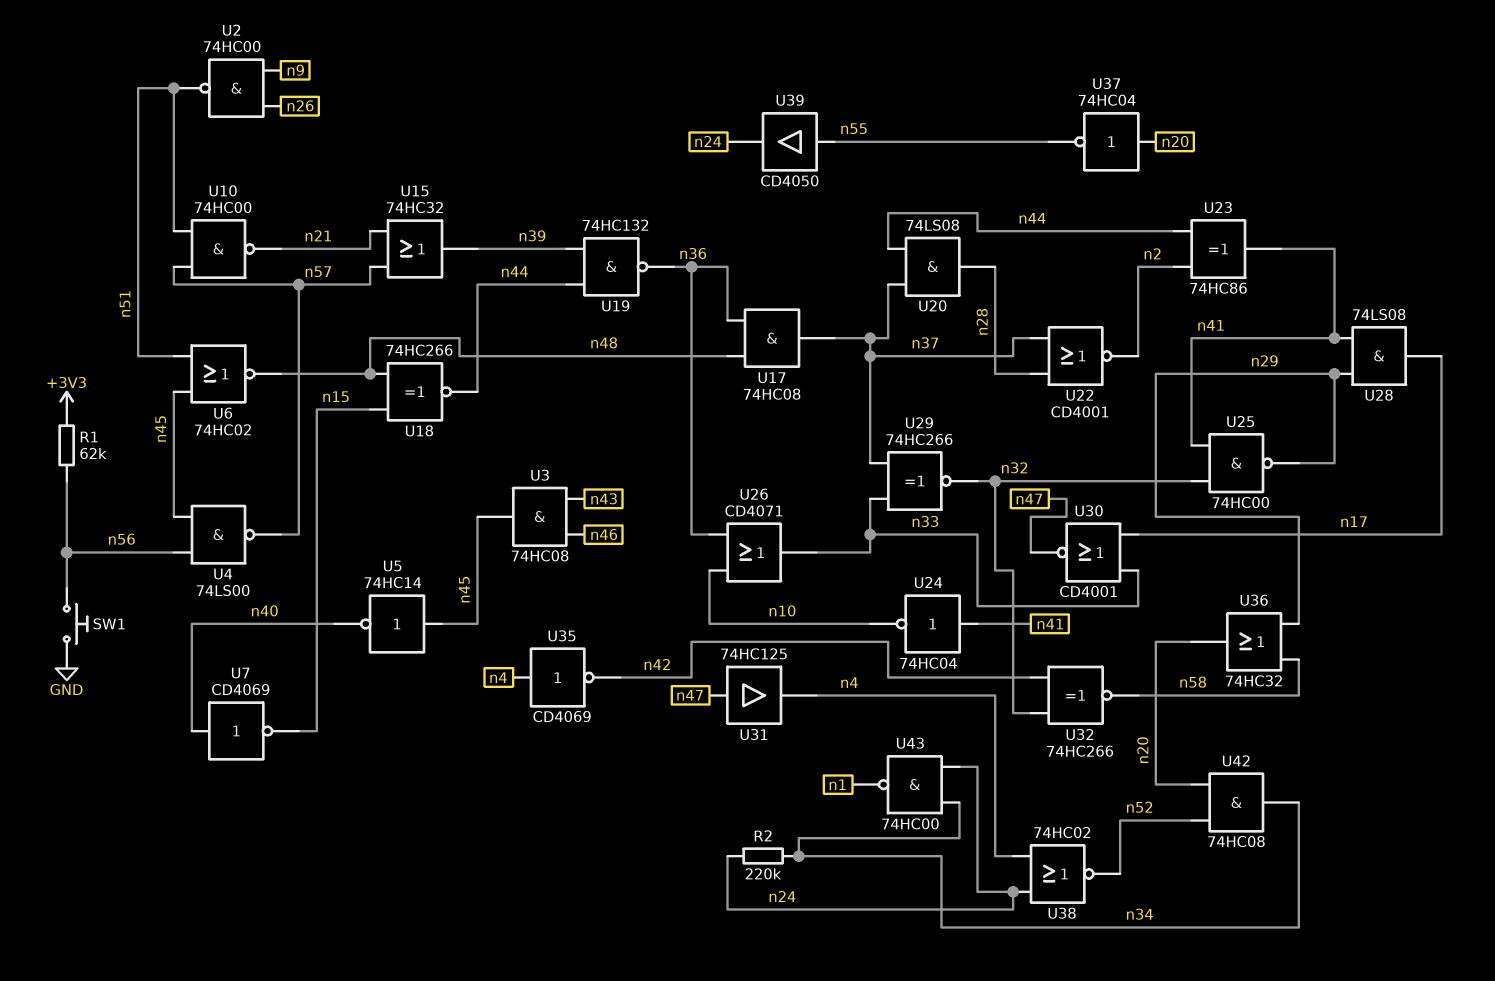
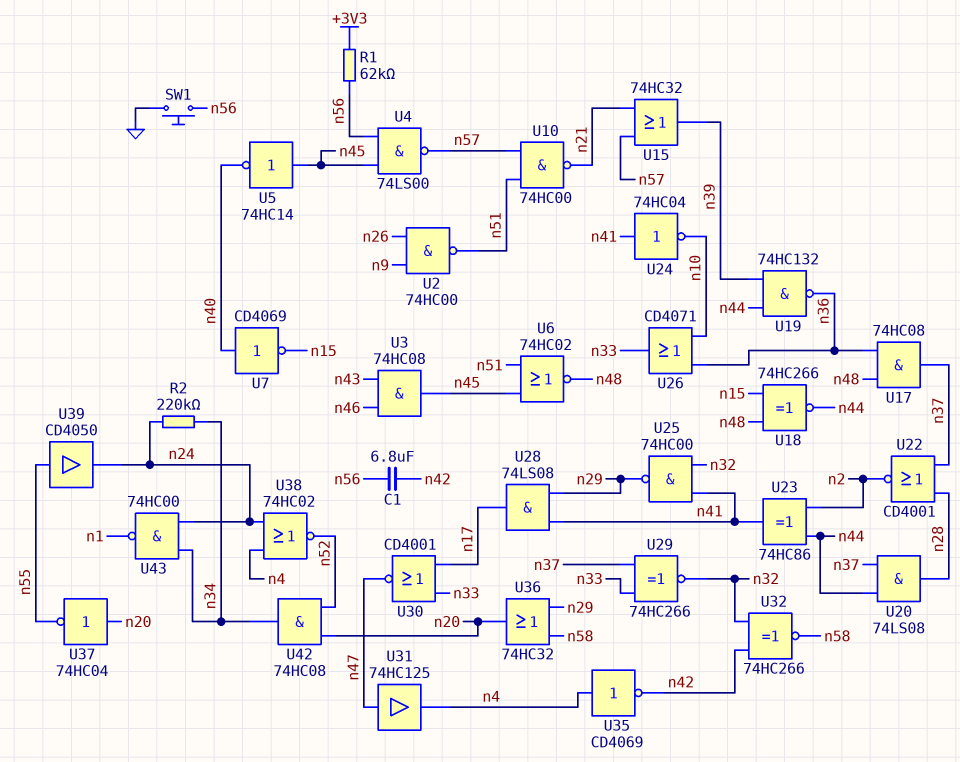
C1: none -> 6.8uF (n42, n56)

